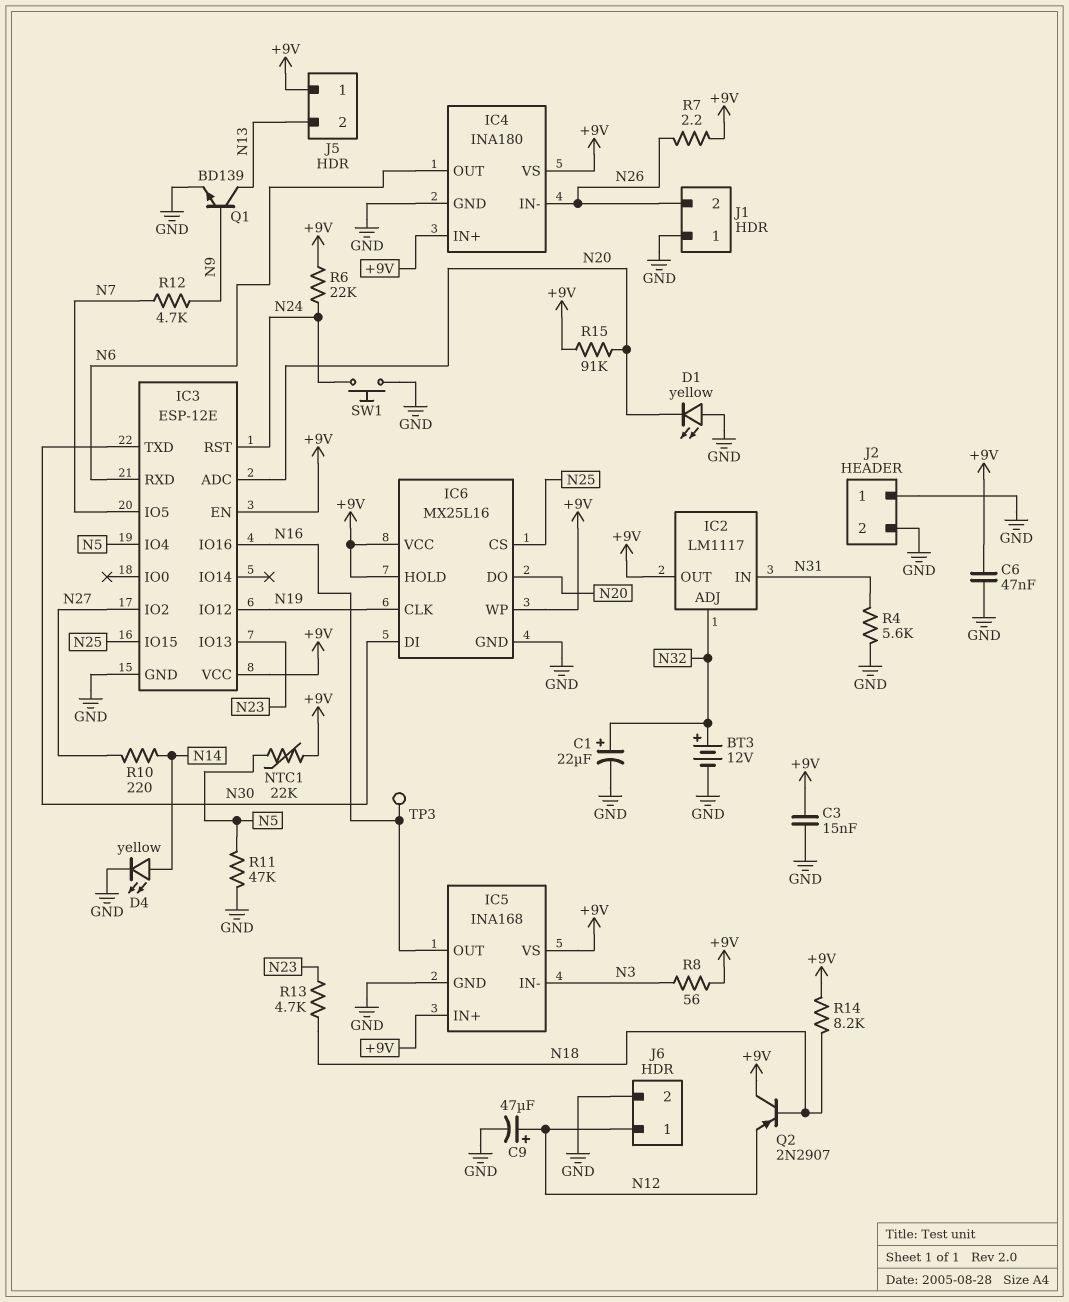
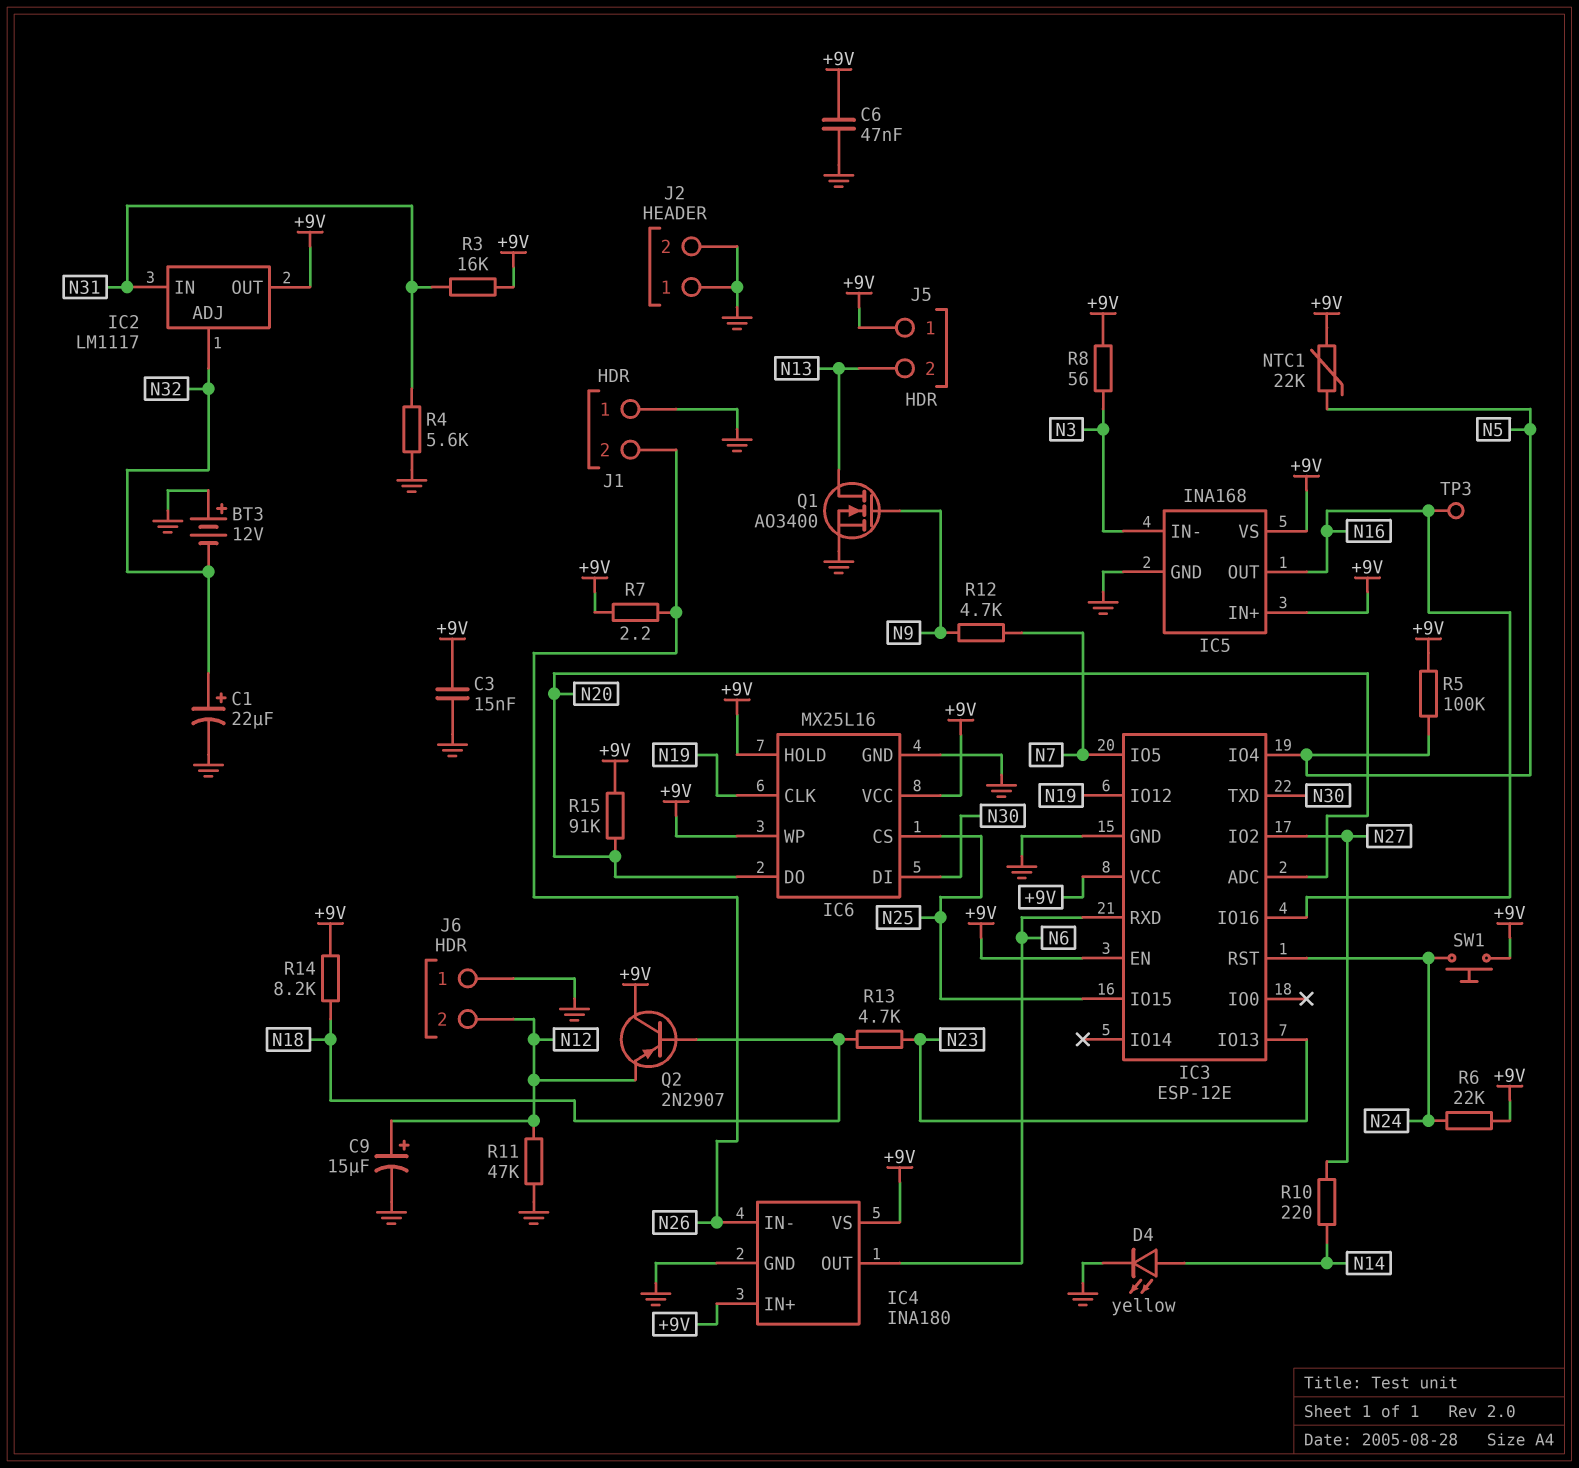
BT3: 12V (plus N32, minus GND) -> 12V (plus GND, minus N32)
C9: 47uF (plus N12, minus GND) -> 15uF (plus N12, minus GND)
D1: LED yellow (A GND, K N20) -> none
J6 pin 1: N12 -> GND
J6 pin 2: GND -> N12
Q1: NPN BD139 (B N9, C N13, E GND) -> NMOS AO3400 (G N9, D N13, S GND)
R3: none -> 16k (+9V, N31)
R5: none -> 100k (+9V, N5)
R11: 47k (GND, N5) -> 47k (GND, N12)
SW1: button (GND, N24) -> button (+9V, N24)

